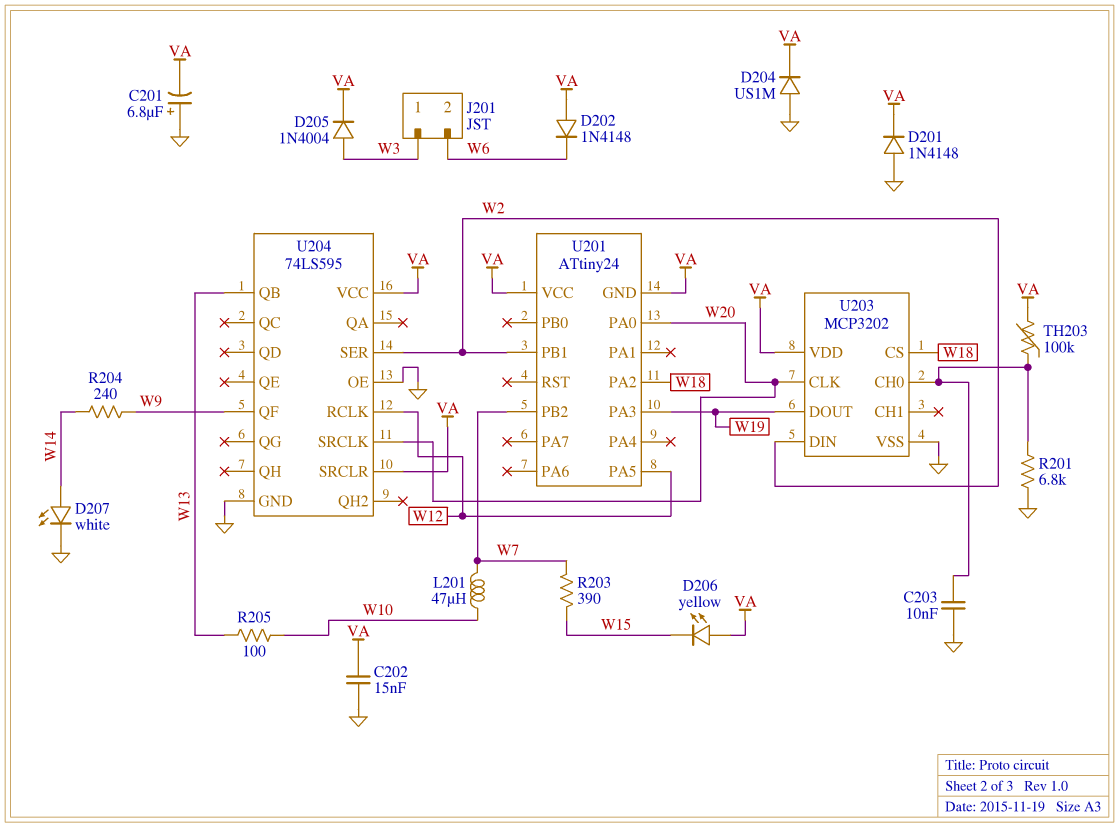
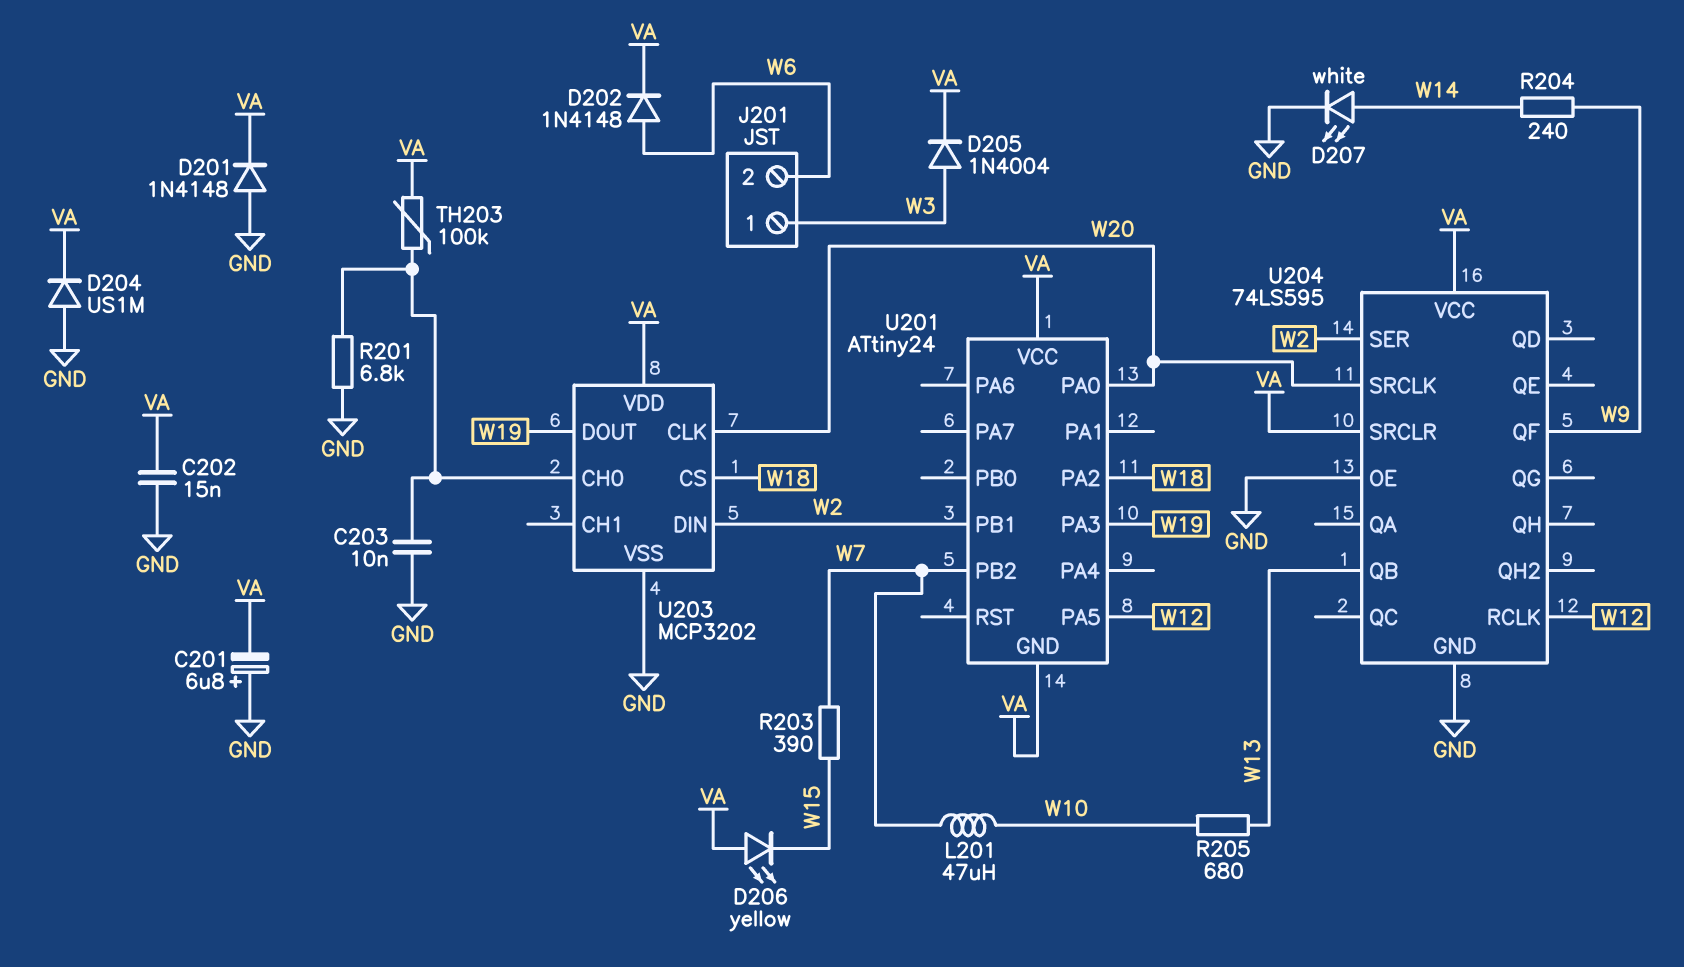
D202: diode 1N4148 (A VA, K W6) -> diode 1N4148 (A W6, K VA)
R205: 100 (W10, W13) -> 680 (W10, W13)

